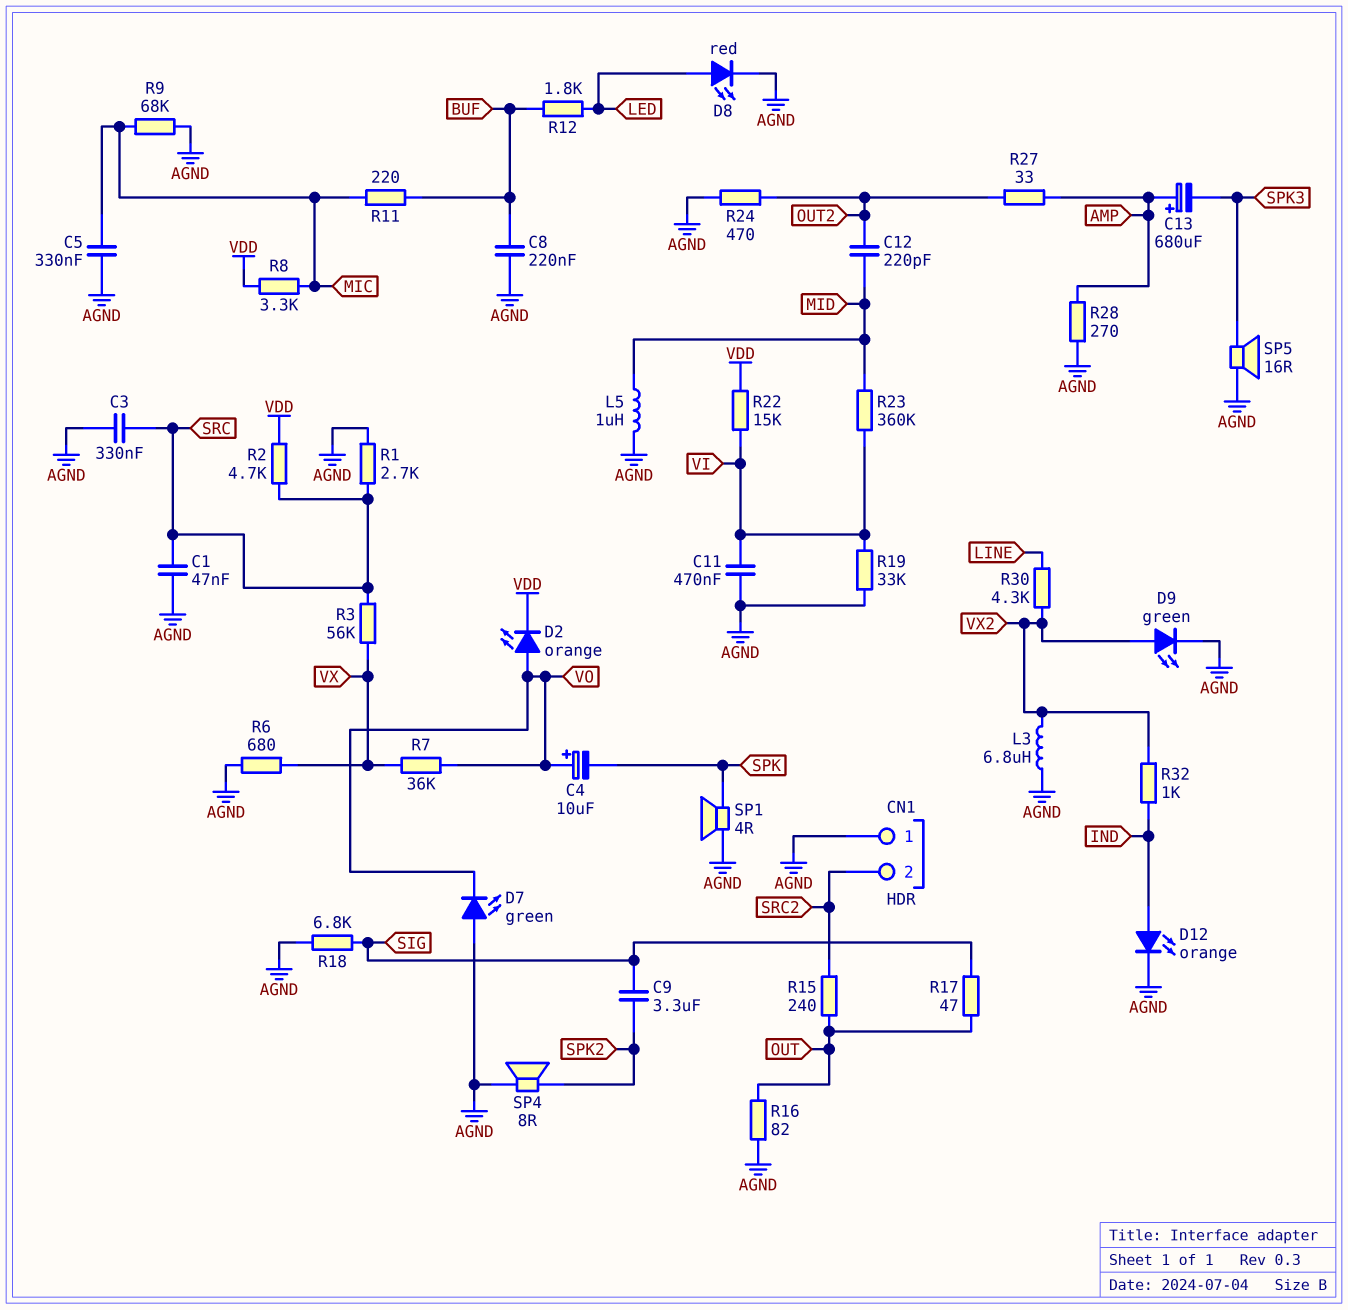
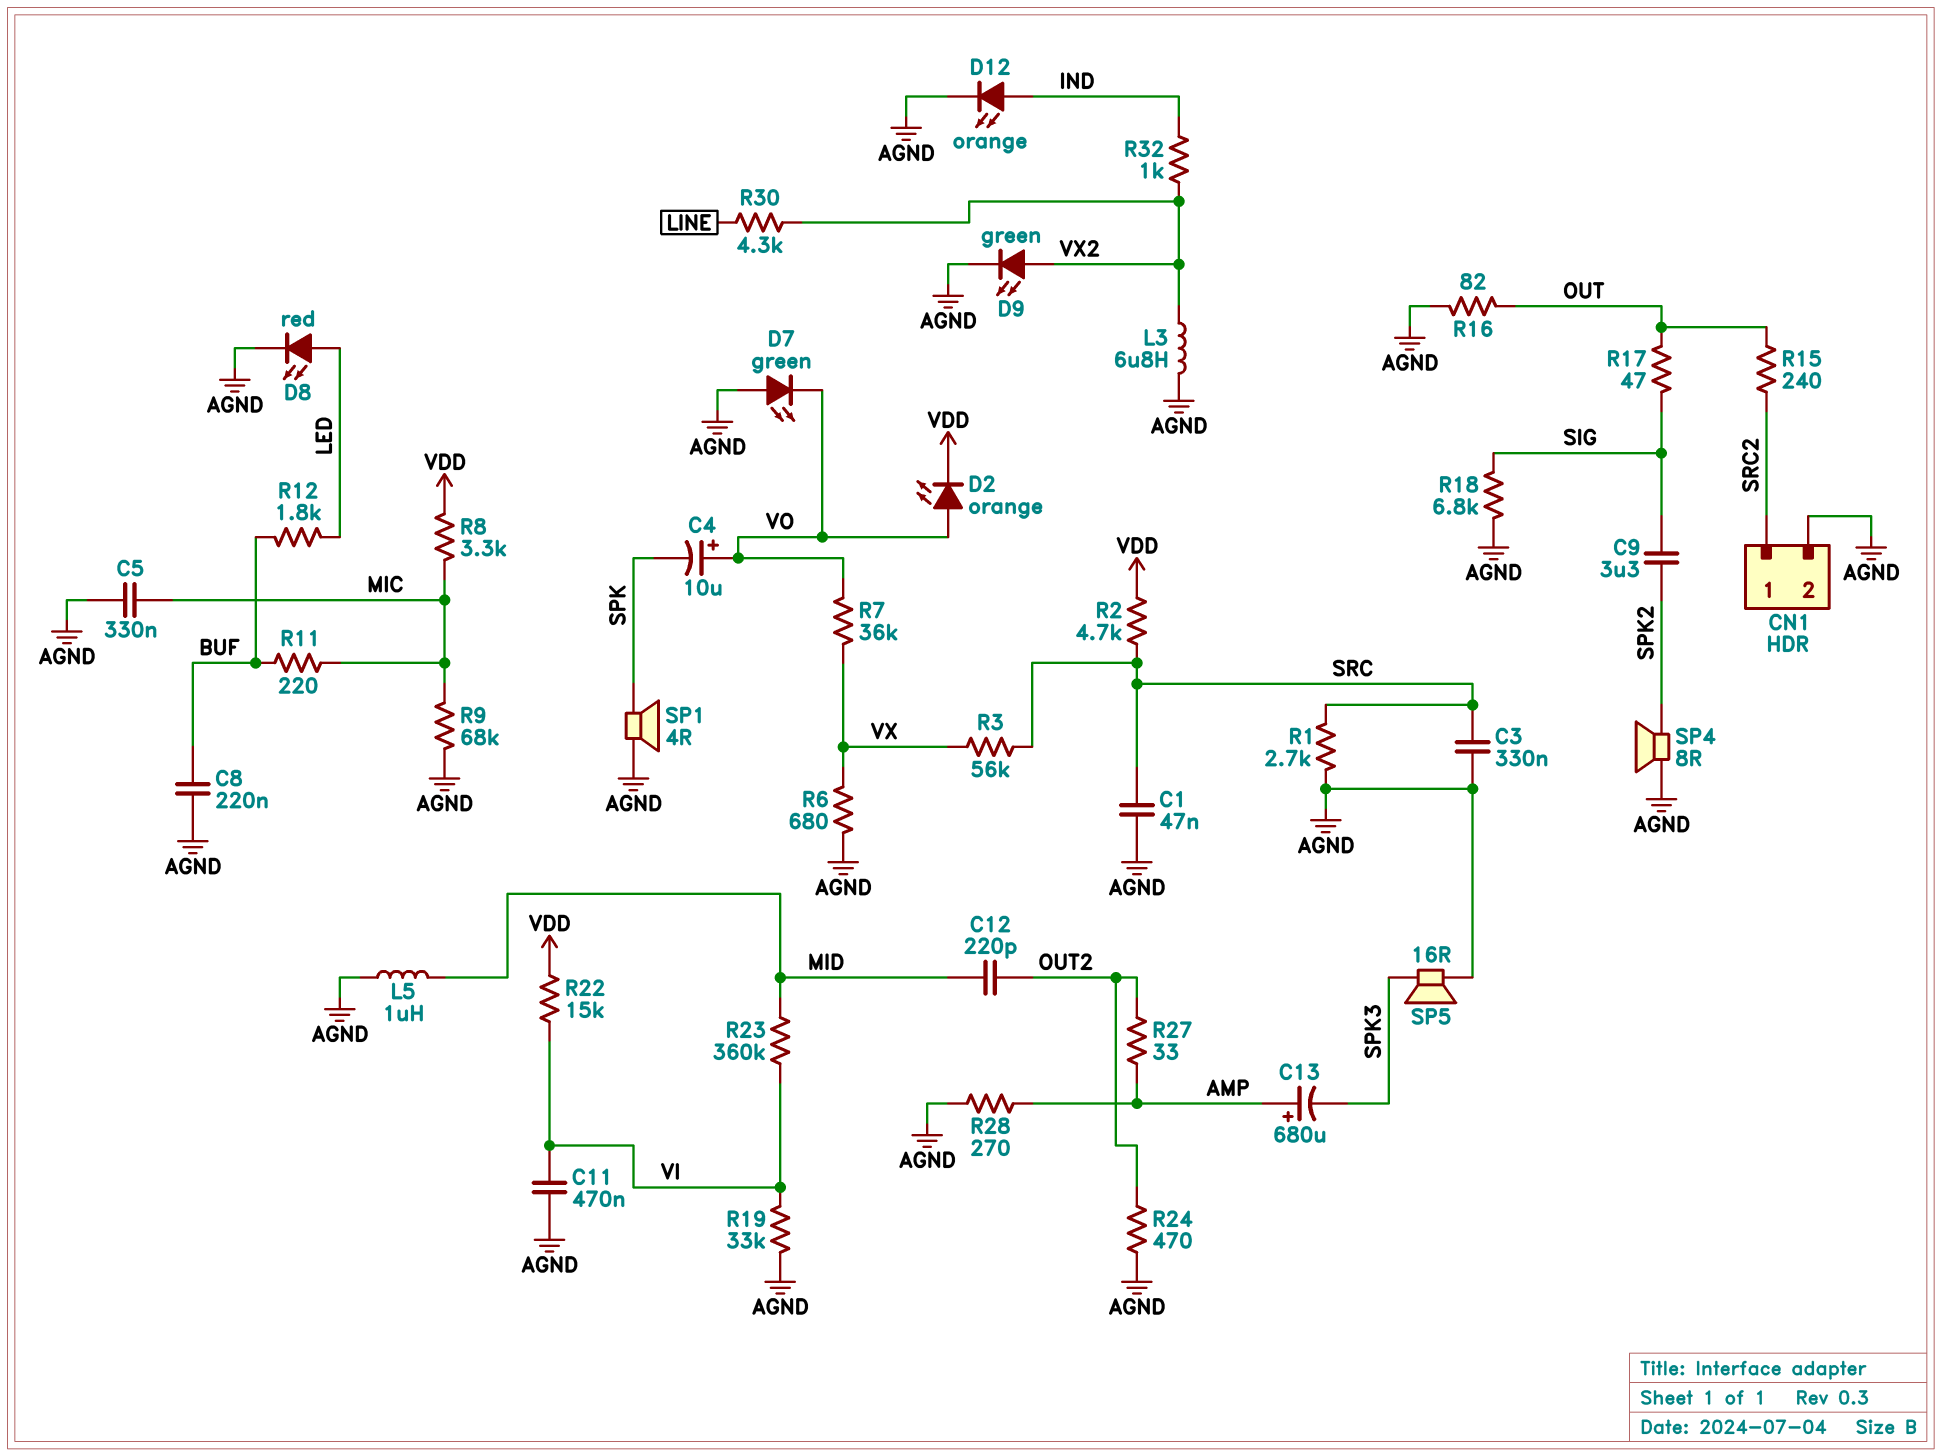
CN1 pin 1: AGND -> SRC2
CN1 pin 2: SRC2 -> AGND

